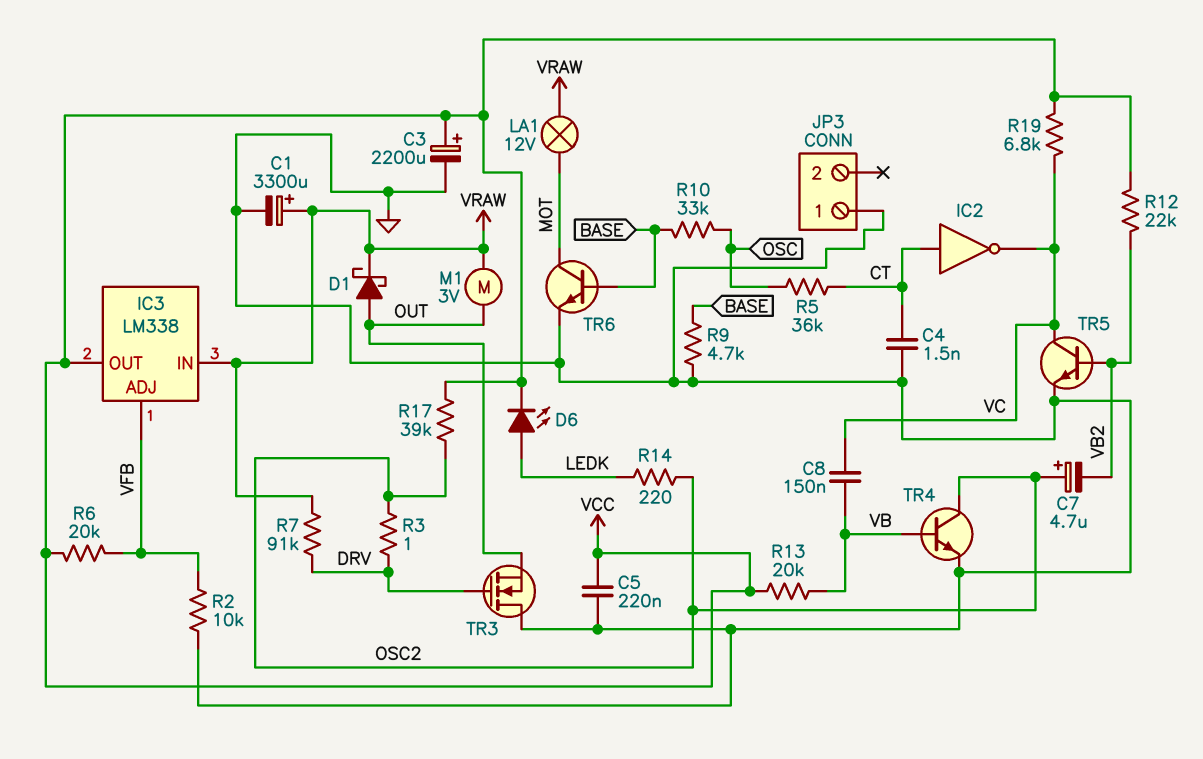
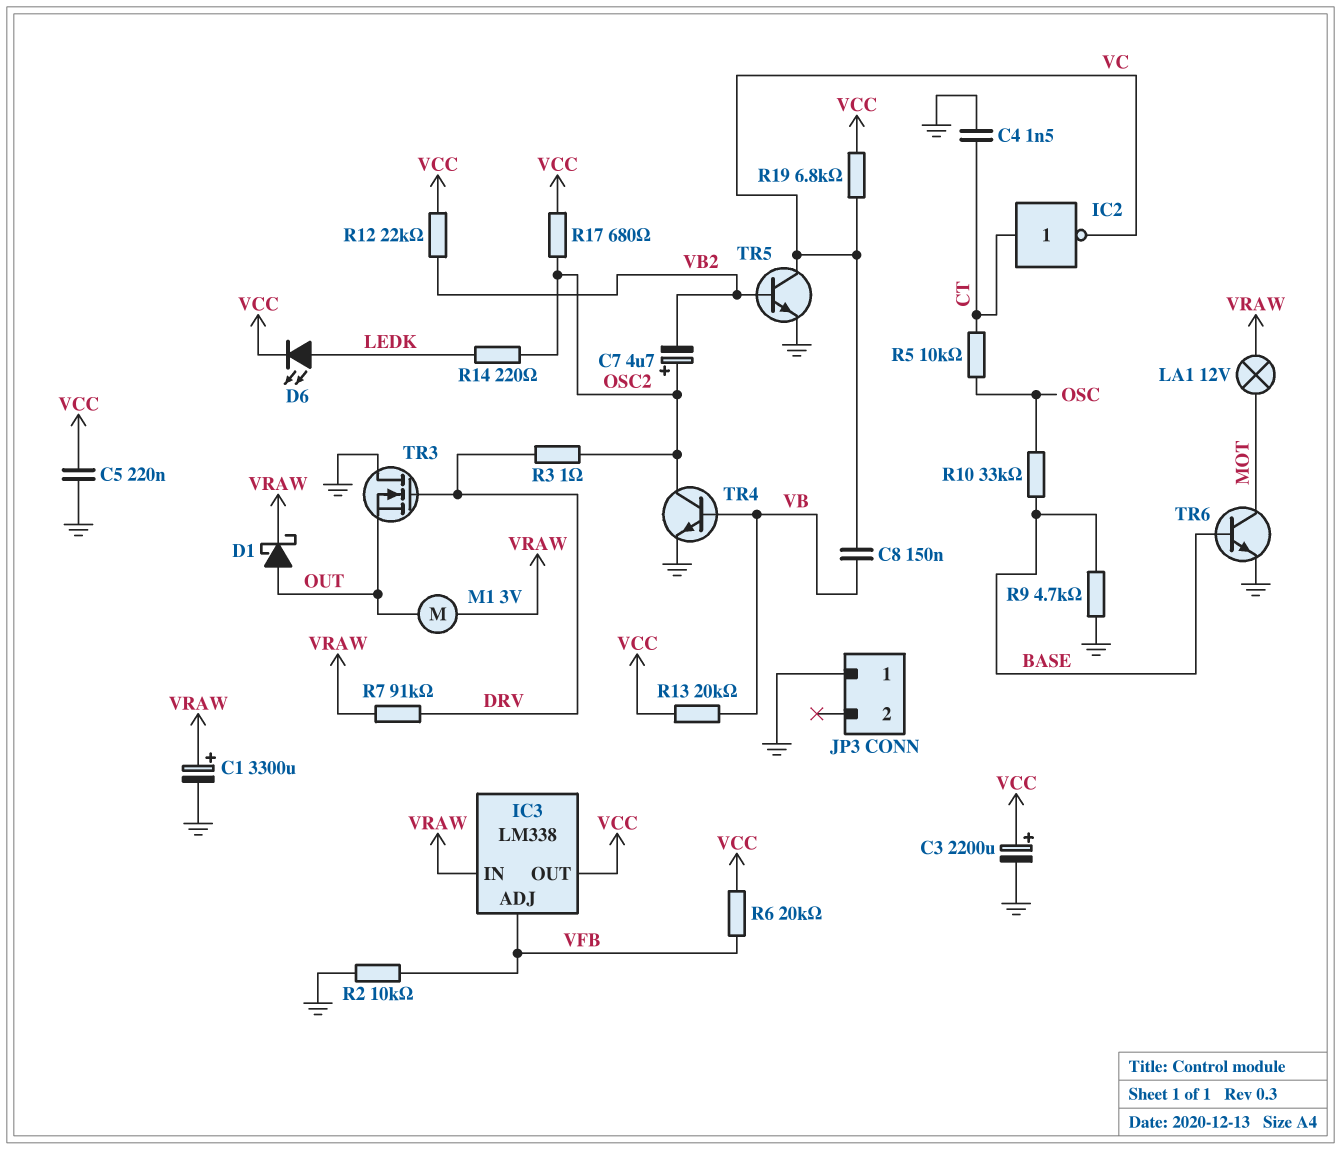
R5: 36k (CT, OSC) -> 10k (CT, OSC)
R17: 39k (OSC2, VCC) -> 680 (OSC2, VCC)

